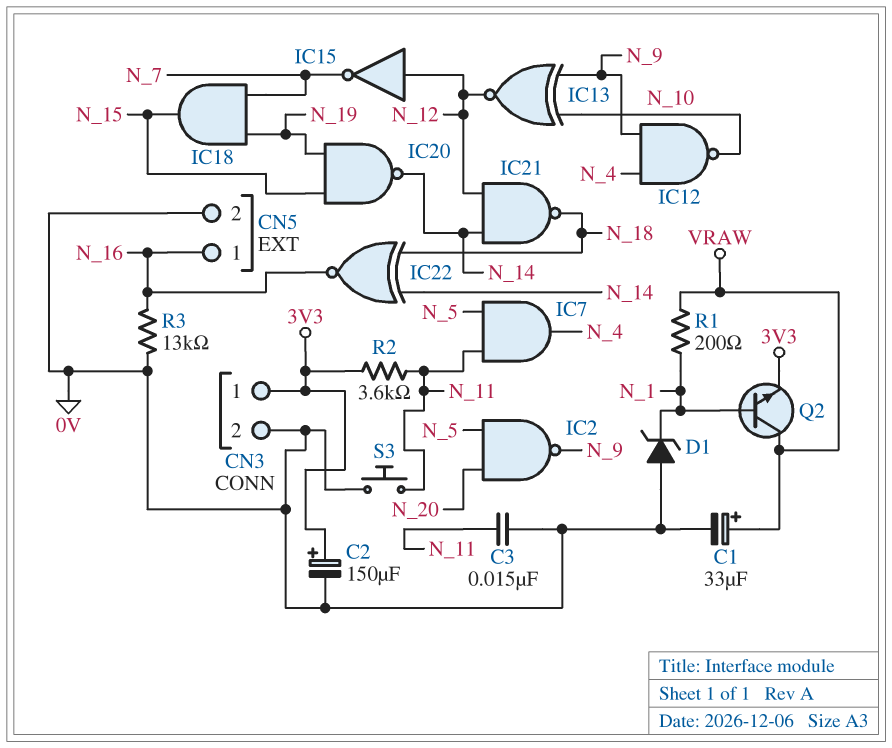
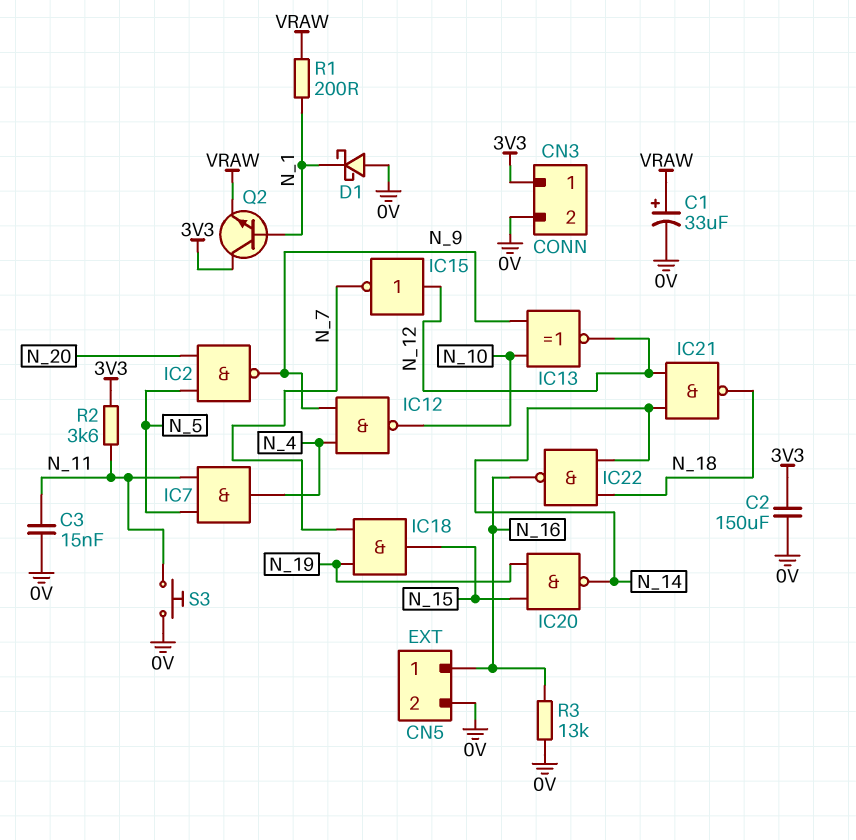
C2: 150uF (plus 3V3, minus 0V) -> 150uF (0V, 3V3)
D1: zener (A 0V, K N_1) -> schottky (A 0V, K N_1)
IC22: XNOR (in N_14, in N_18, out N_16) -> NAND (in N_14, in N_18, out N_16)
Q2: NPN (B N_1, C VRAW, E 3V3) -> NPN (B N_1, C 3V3, E VRAW)

